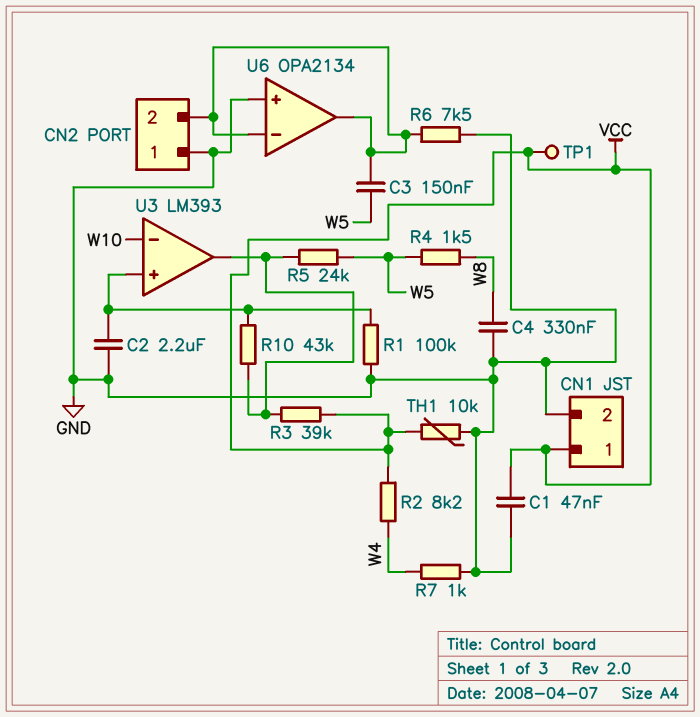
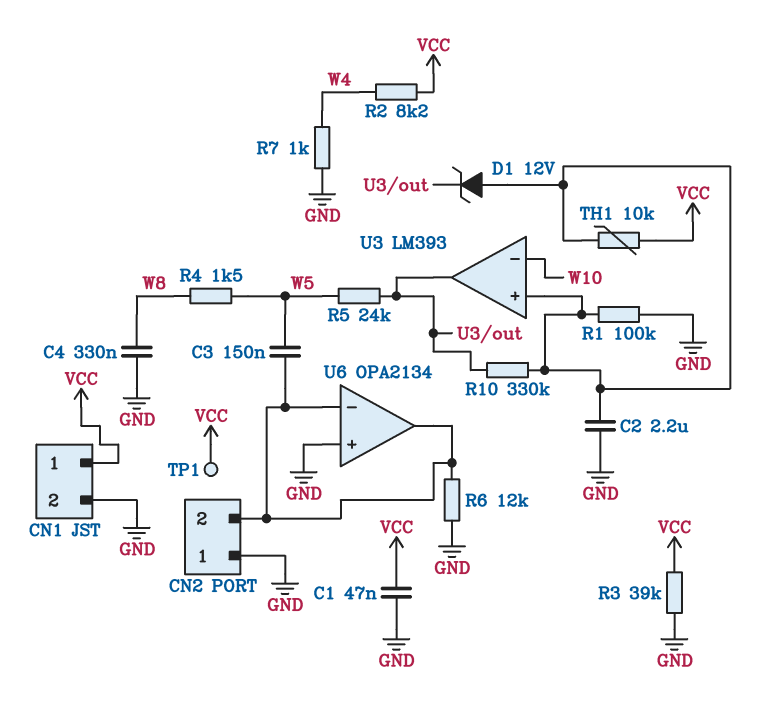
D1: none -> zener 12V (A U3/in+, K U3/out)
R3: 39k (U3/out, VCC) -> 39k (GND, VCC)
R6: 7.5k (CN2/2, GND) -> 12k (CN2/2, GND)
R10: 43k (U3/in+, U3/out) -> 330k (U3/in+, U3/out)
TH1: 10k (GND, VCC) -> 10k (U3/in+, VCC)

